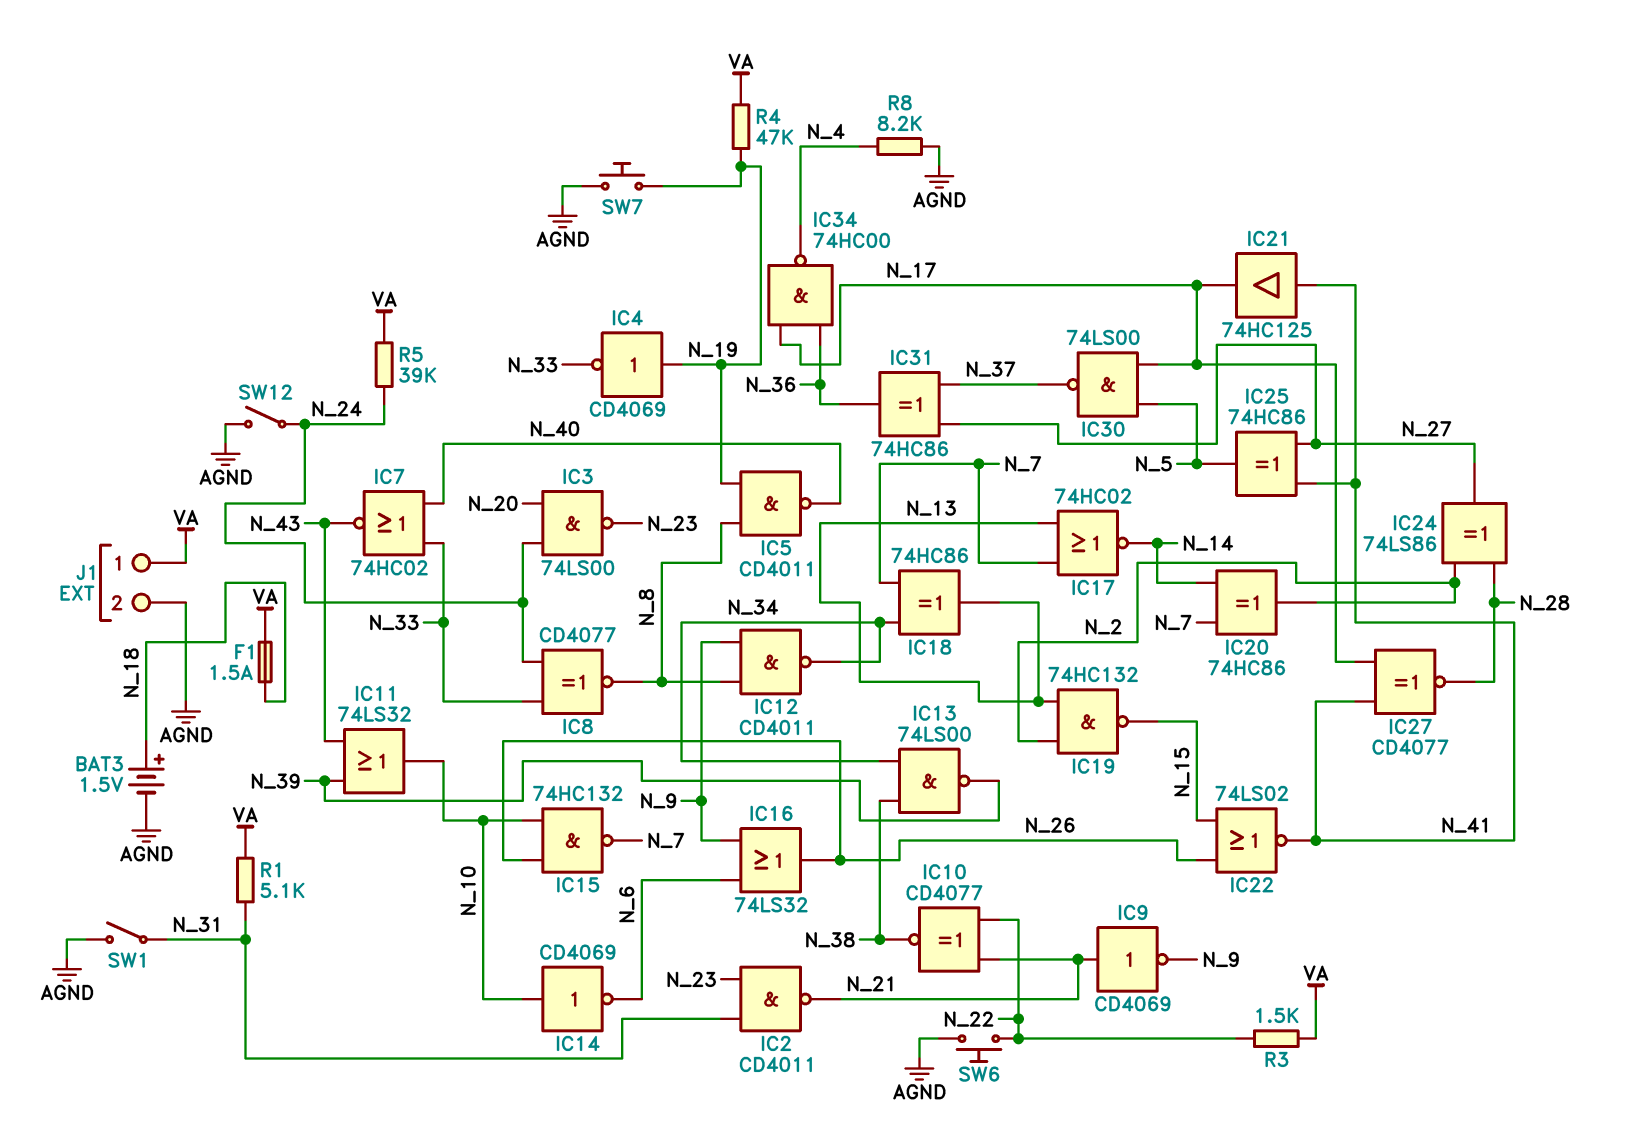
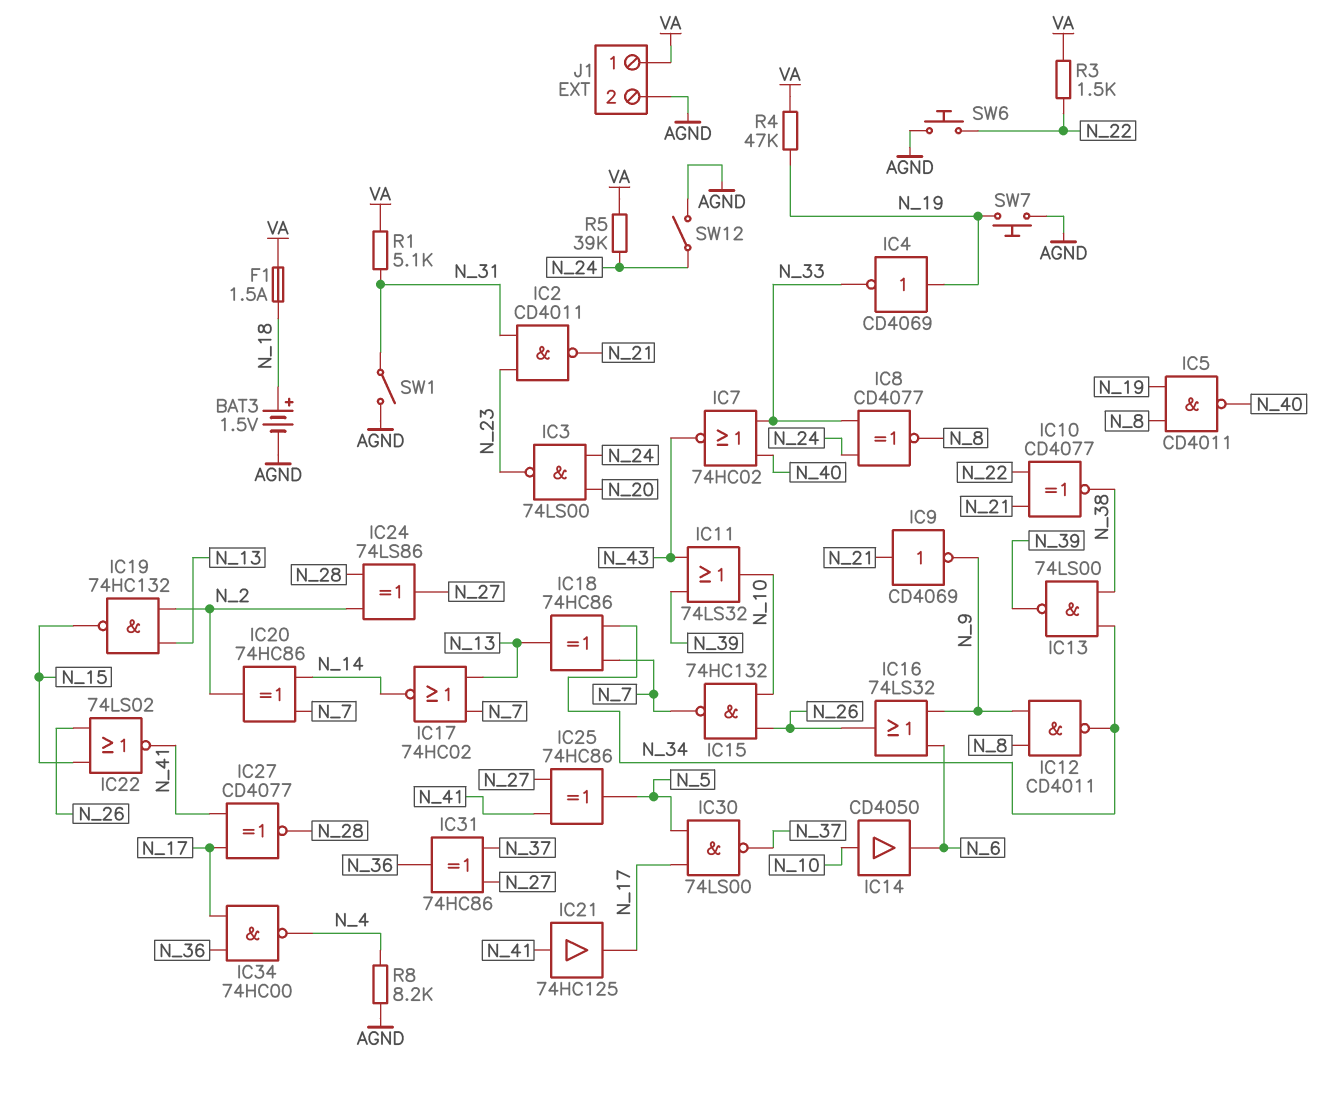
IC14: NOT CD4069 (in N_10, out N_6) -> buffer CD4050 (in N_10, out N_6)

